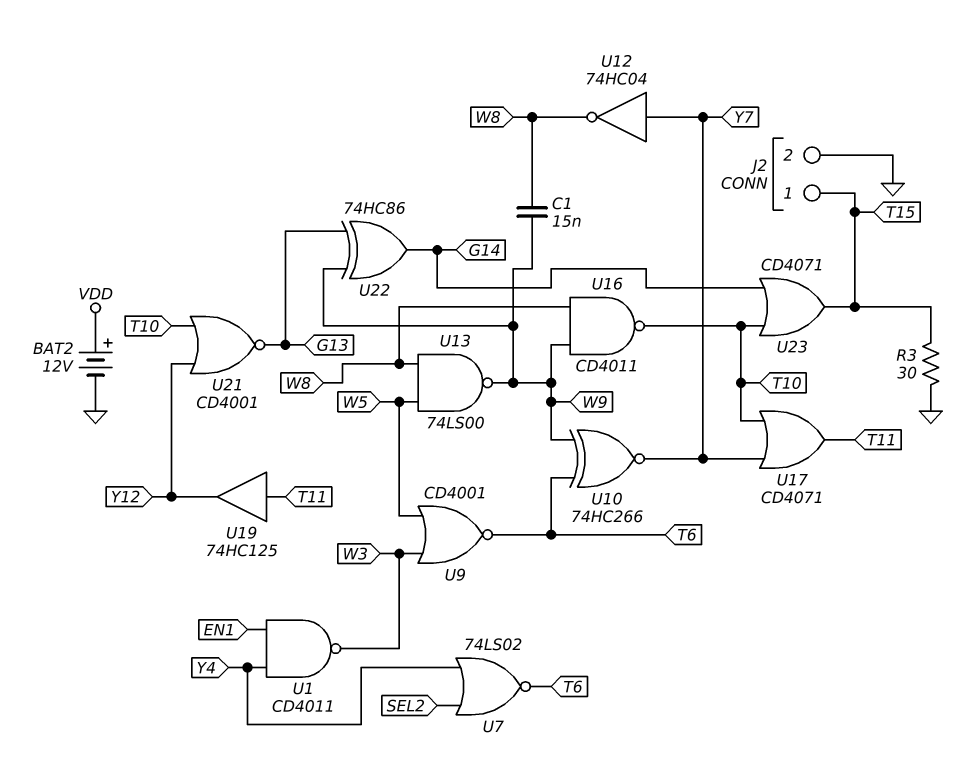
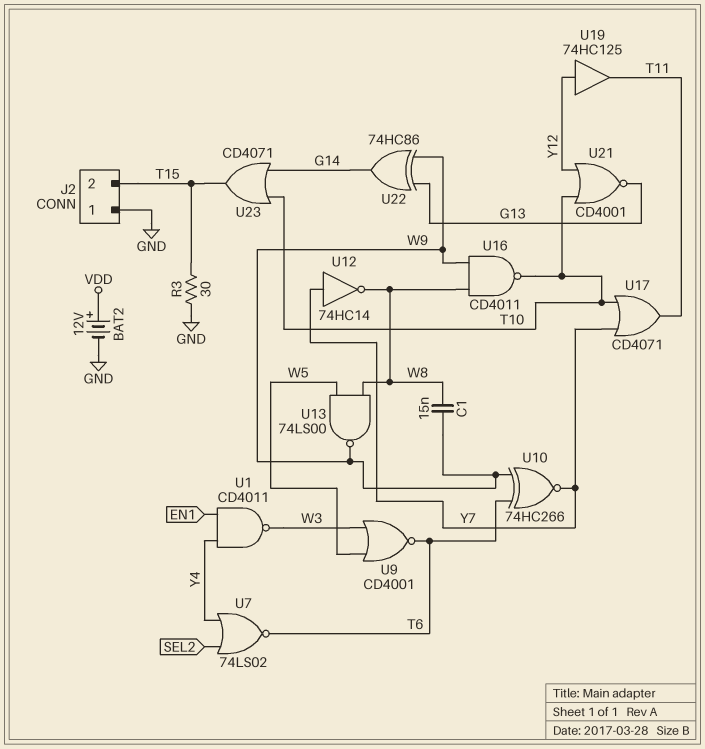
J2 pin 1: T15 -> GND
J2 pin 2: GND -> T15
U12: NOT 74HC04 (in Y7, out W8) -> NOT 74HC14 (in Y7, out W8)
U19: buffer 74HC125 (in T11, out Y12) -> buffer 74HC125 (in Y12, out T11)

